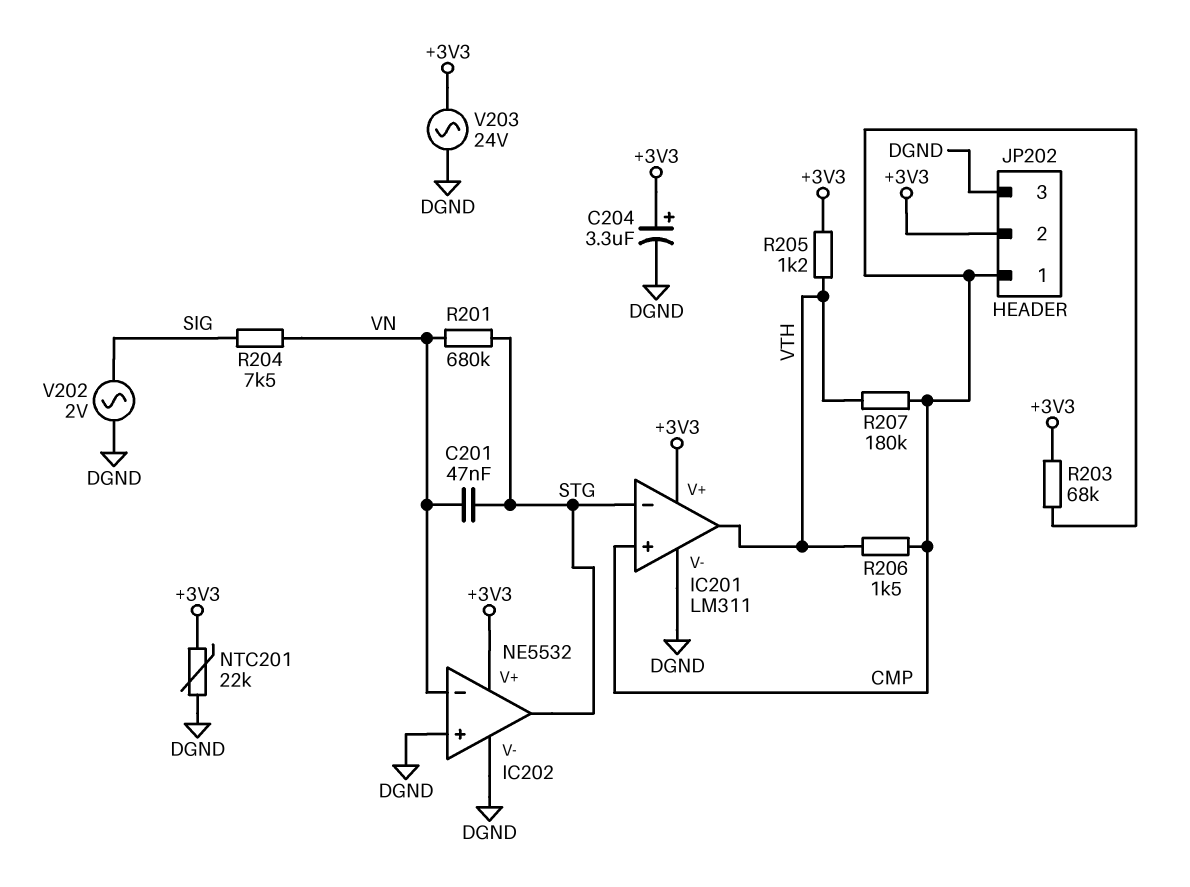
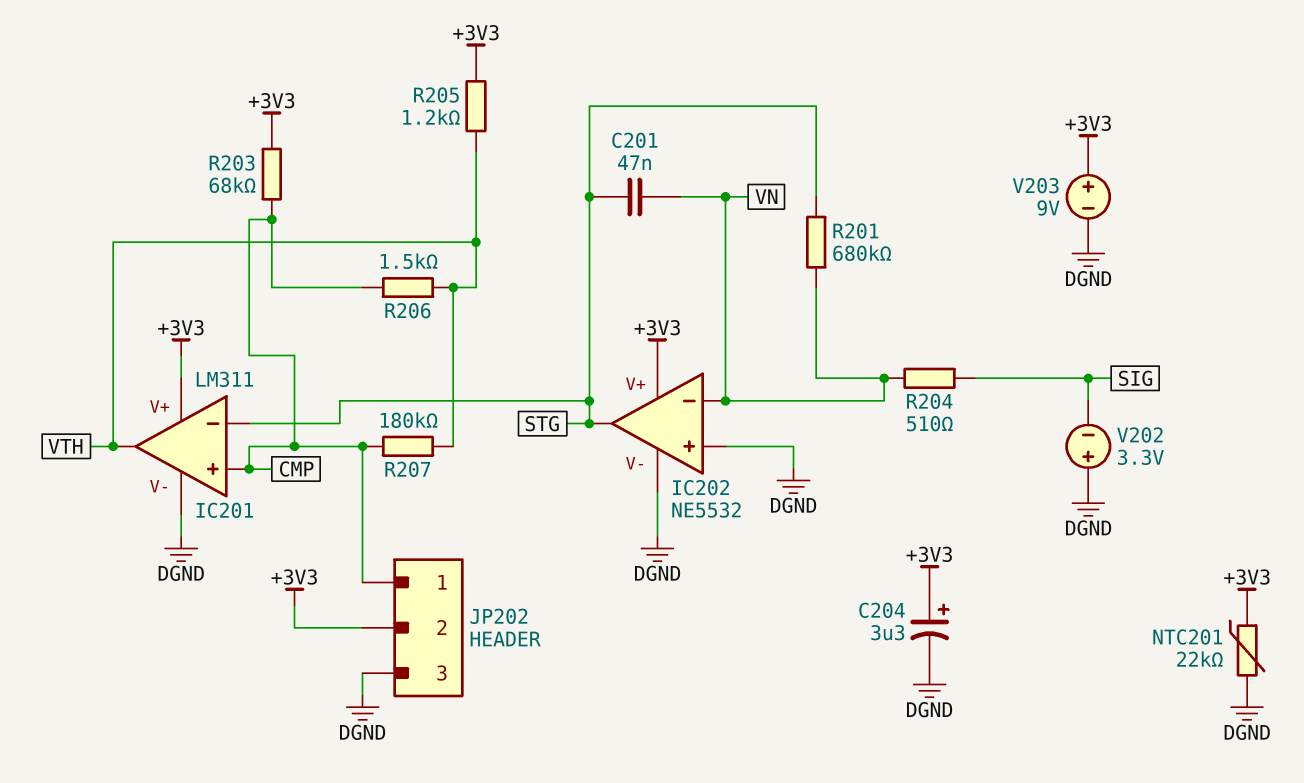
R204: 7.5k (SIG, VN) -> 510 (SIG, VN)
V202: AC 2V (DGND, SIG) -> 3.3V (plus DGND, minus SIG)
V203: AC 24V (+3V3, DGND) -> 9V (plus +3V3, minus DGND)

